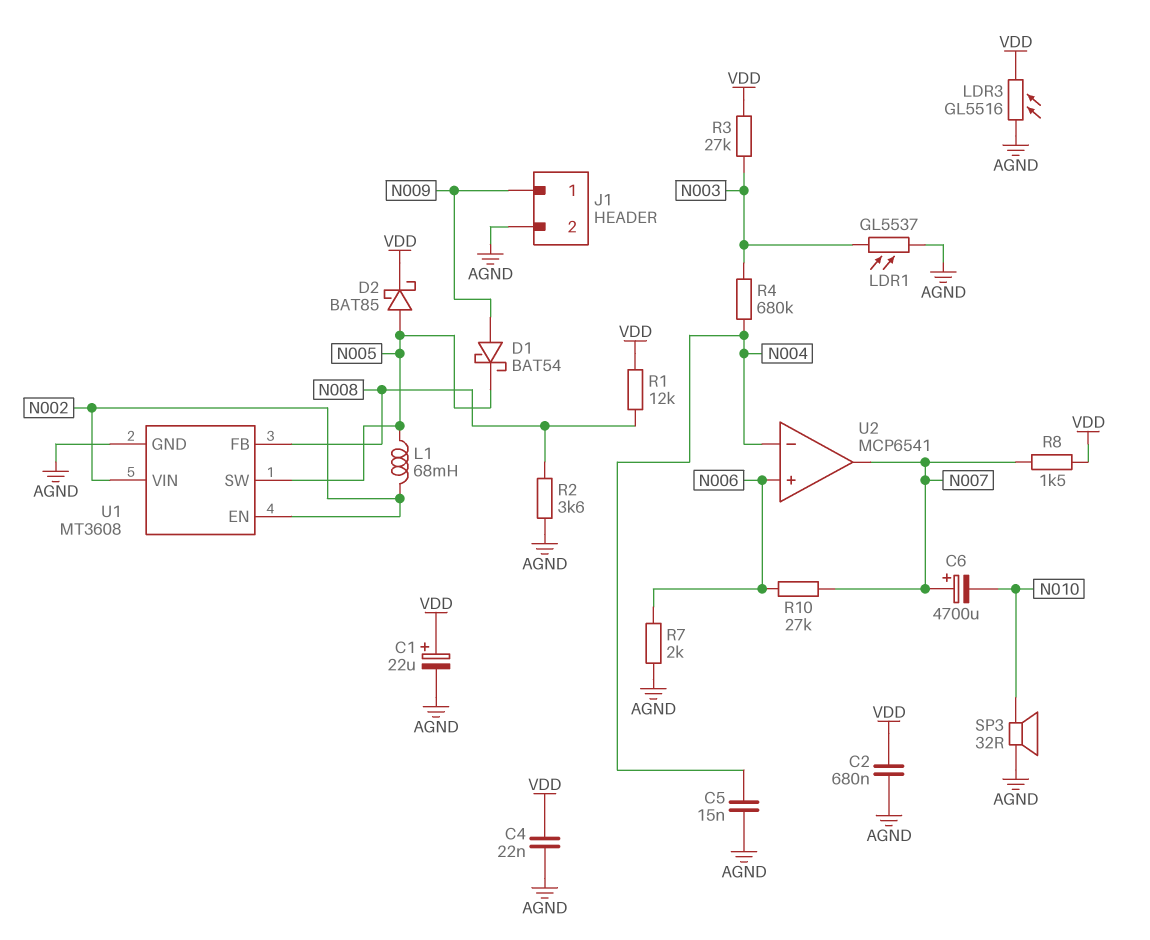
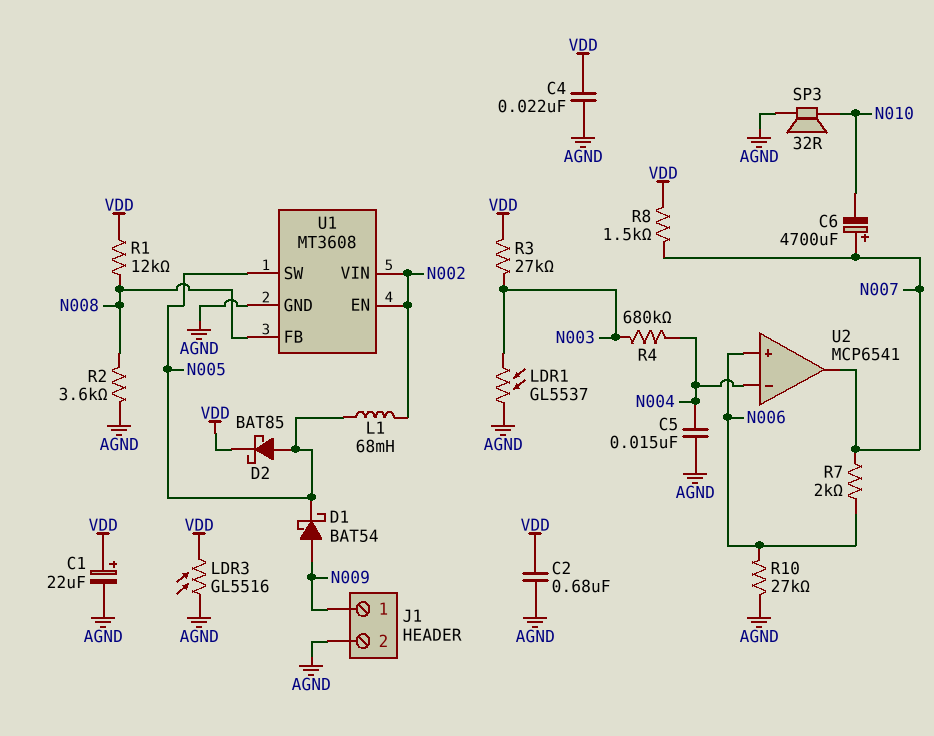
R7: 2k (AGND, N006) -> 2k (N006, N007)
R10: 27k (N006, N007) -> 27k (AGND, N006)

